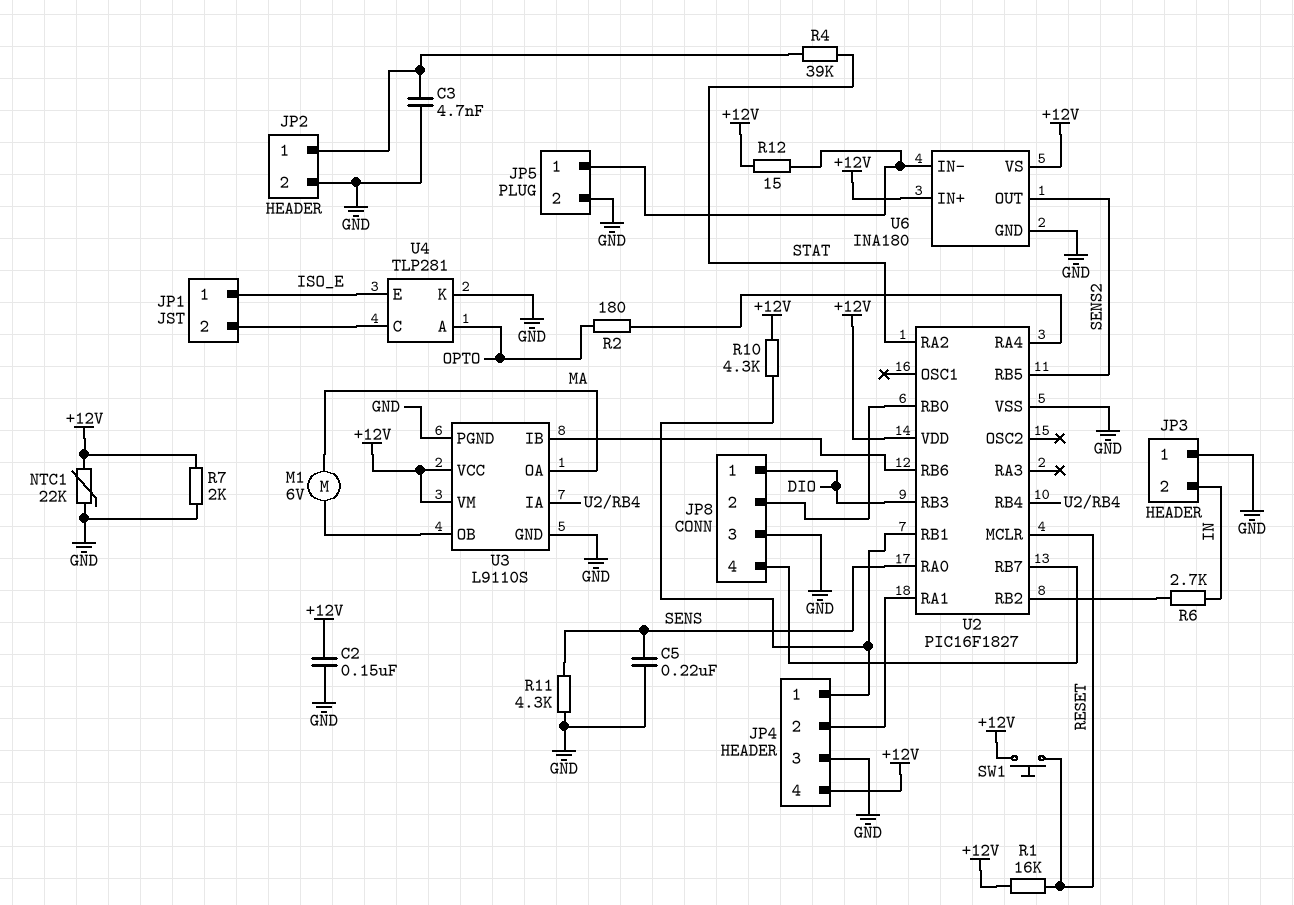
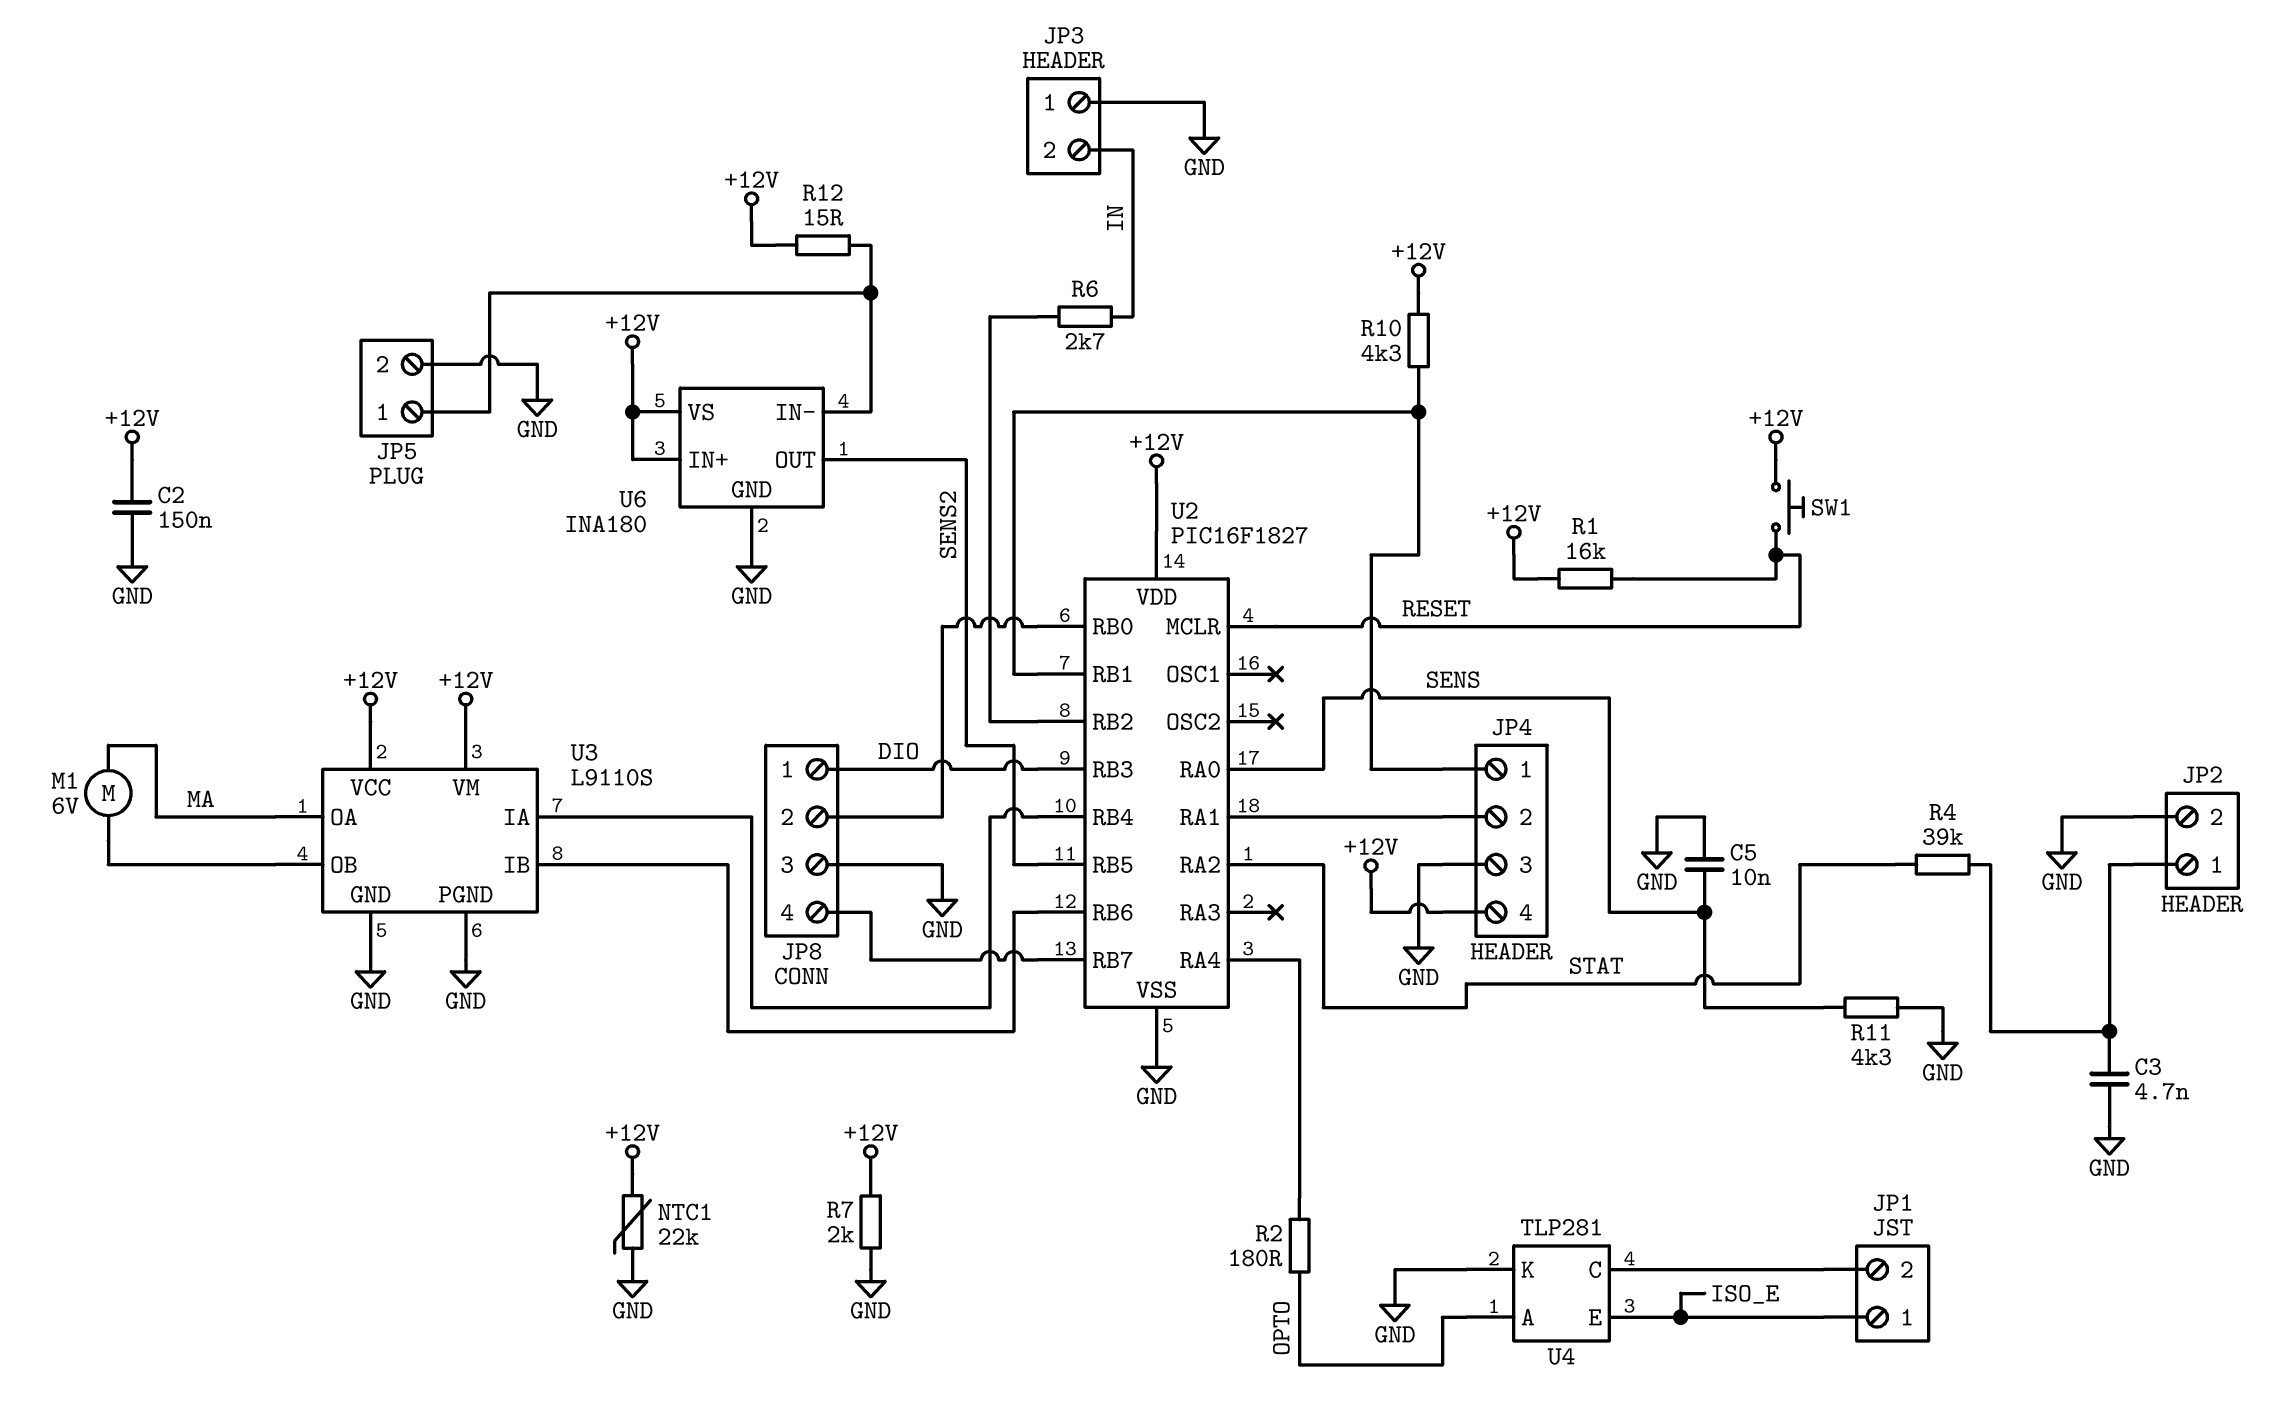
C5: 220nF (GND, SENS) -> 10nF (GND, SENS)

